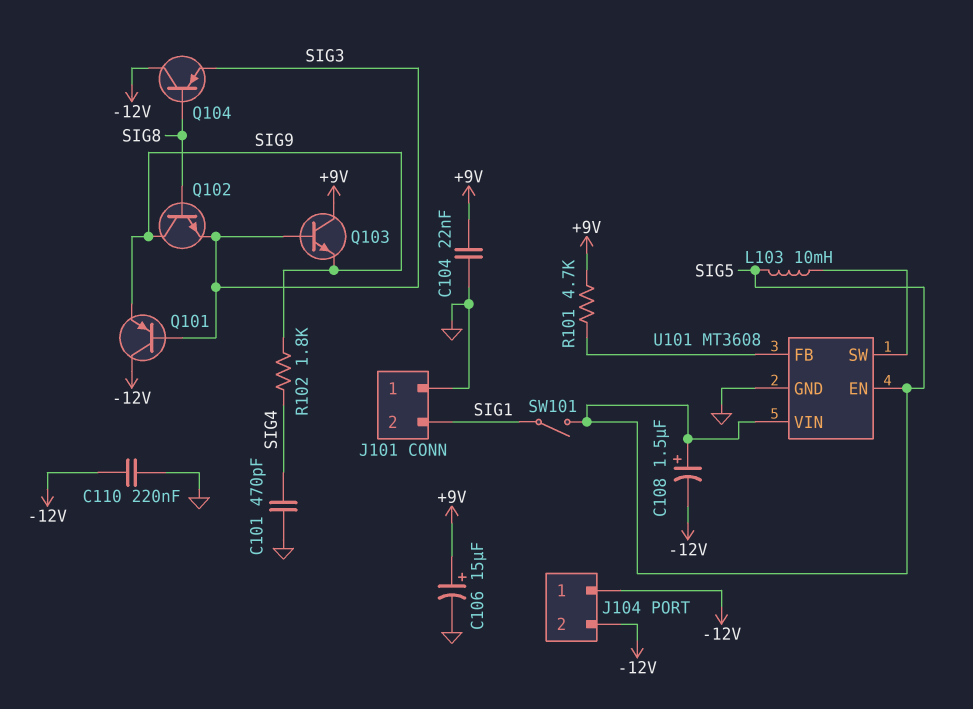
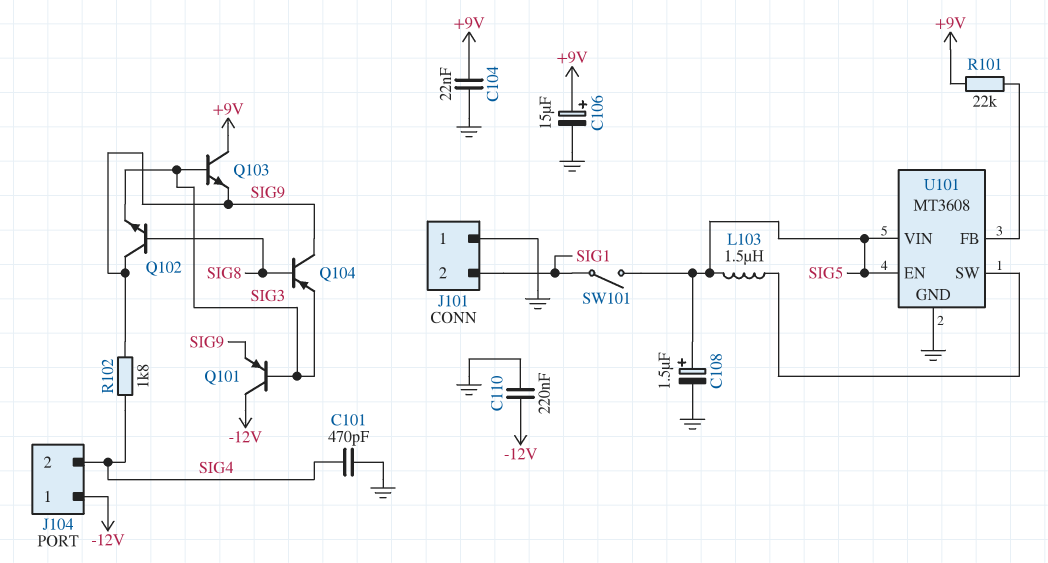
C108: 1.5uF (plus SIG5, minus -12V) -> 1.5uF (plus SIG5, minus GND)
J104 pin 2: -12V -> SIG4
L103: 10mH (SIG5, U101/SW) -> 1.5uH (SIG5, U101/SW)
Q104: PNP (B SIG8, C -12V, E SIG3) -> PNP (B SIG8, C SIG9, E SIG3)
R101: 4.7k (+9V, U101/FB) -> 22k (+9V, U101/FB)

